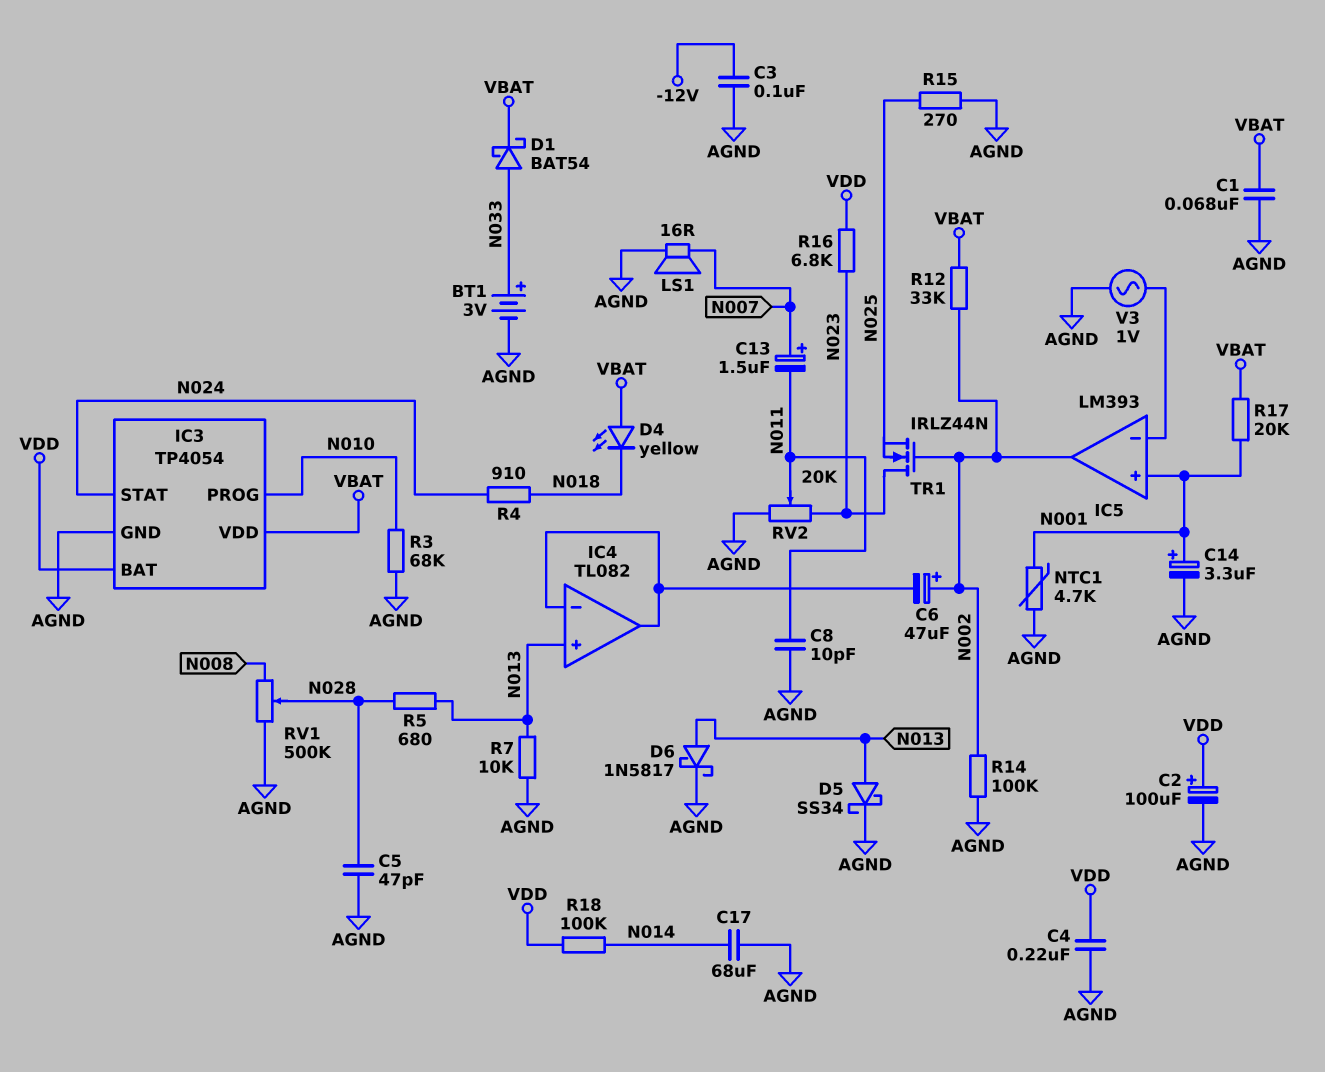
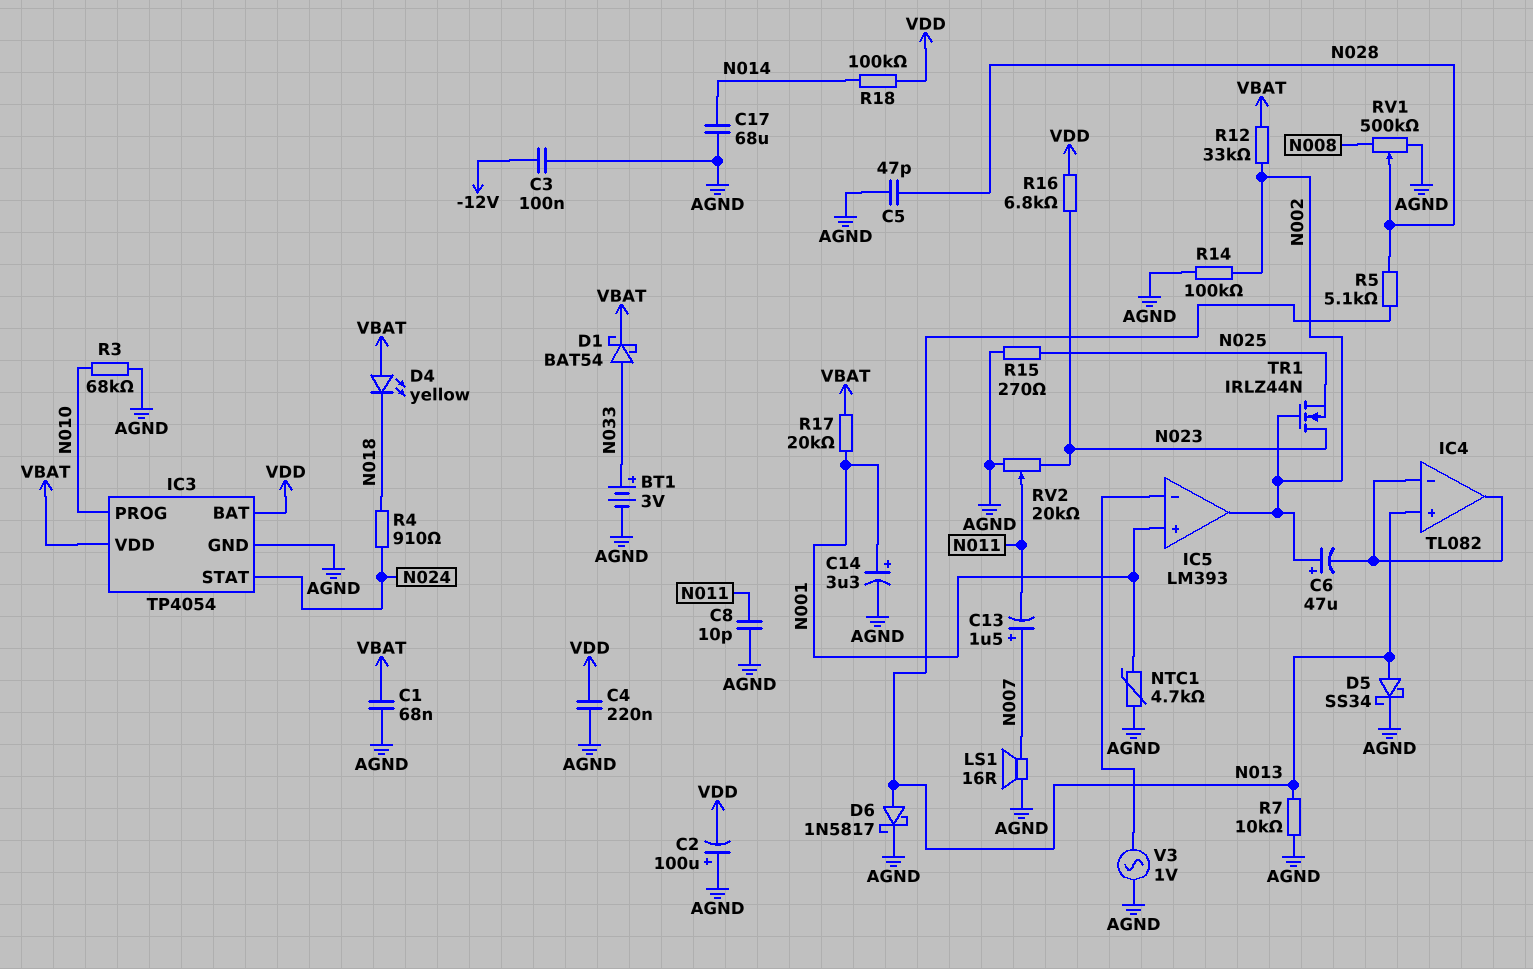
C2: 100uF (plus VDD, minus AGND) -> 100uF (plus AGND, minus VDD)
R5: 680 (N013, N028) -> 5.1k (N013, N028)

